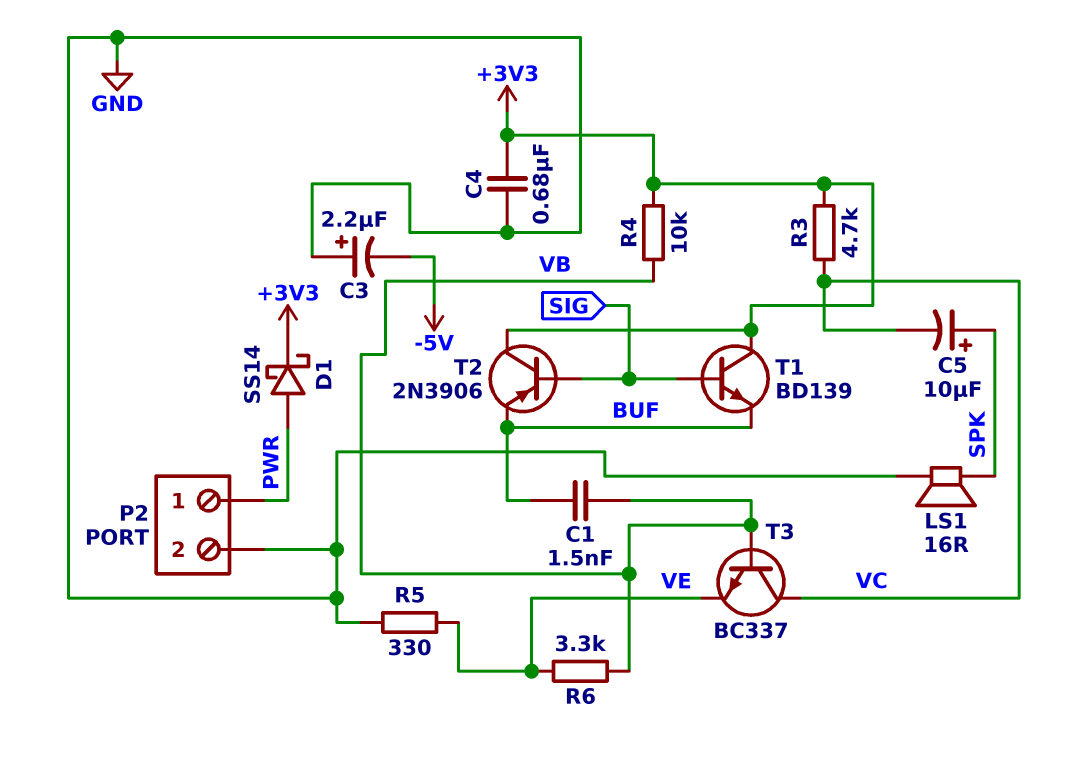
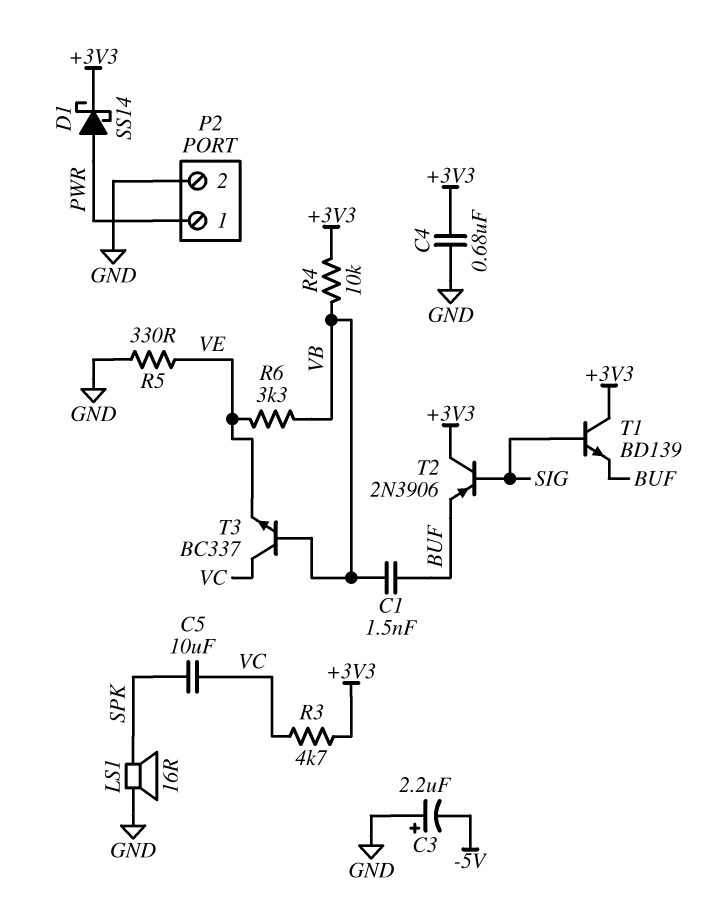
C5: 10uF (plus SPK, minus VC) -> 10uF (SPK, VC)

